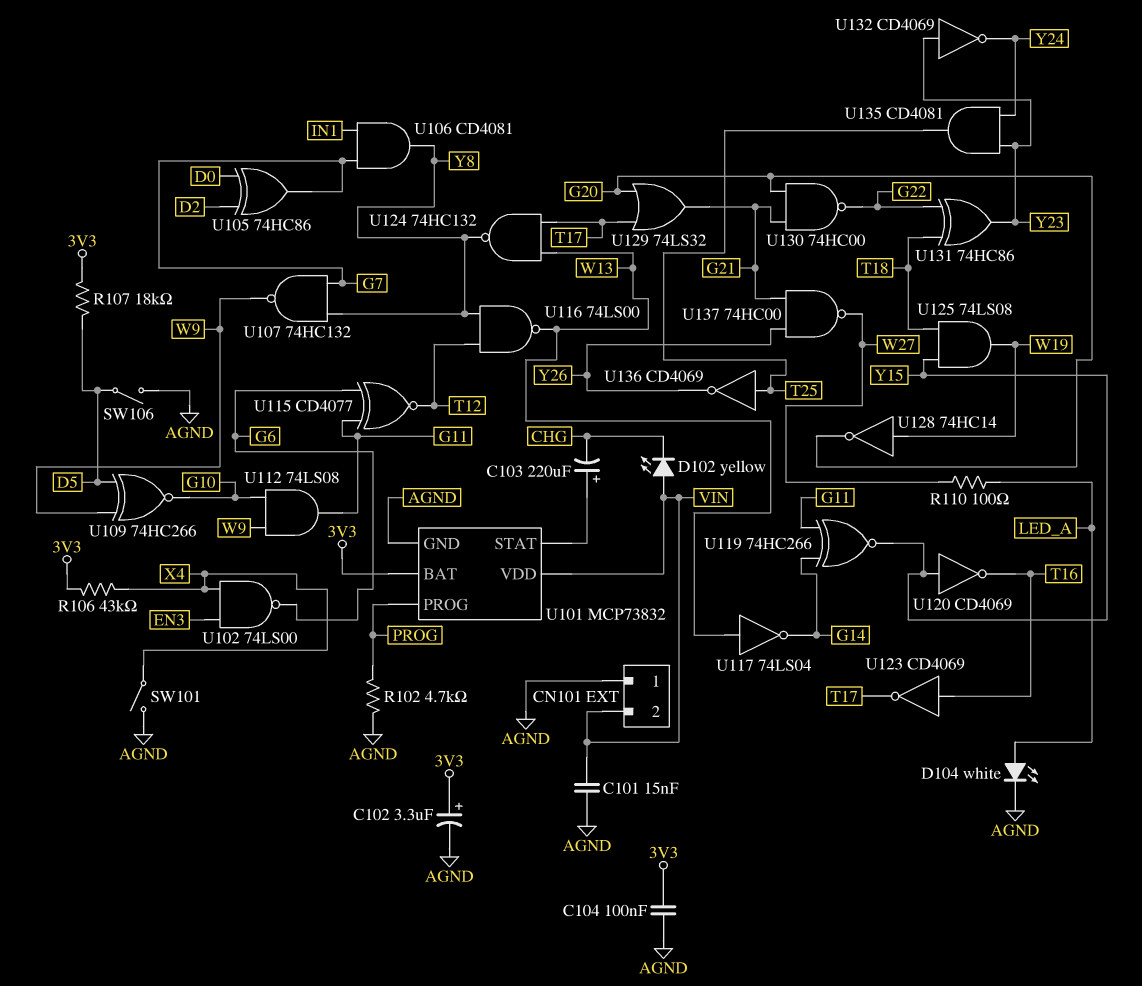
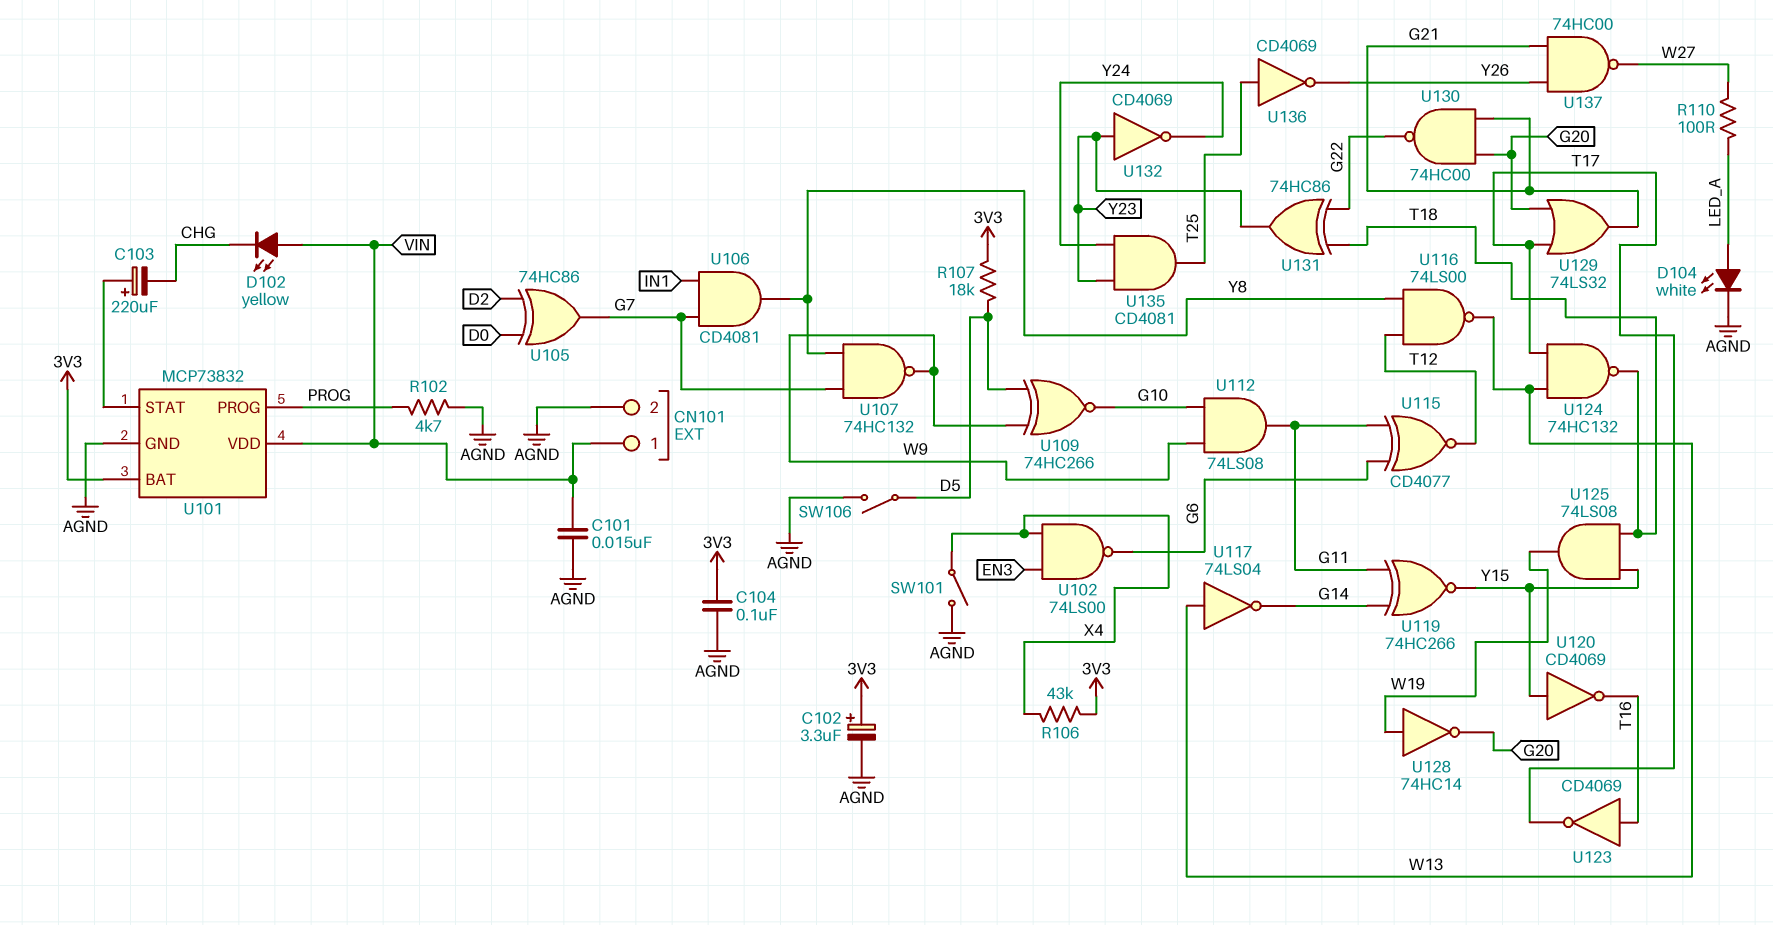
CN101 pin 1: AGND -> VIN
CN101 pin 2: VIN -> AGND
U124: NAND 74HC132 (in T17, in W13, out Y8) -> NAND 74HC132 (in T17, in W13, out T18)

